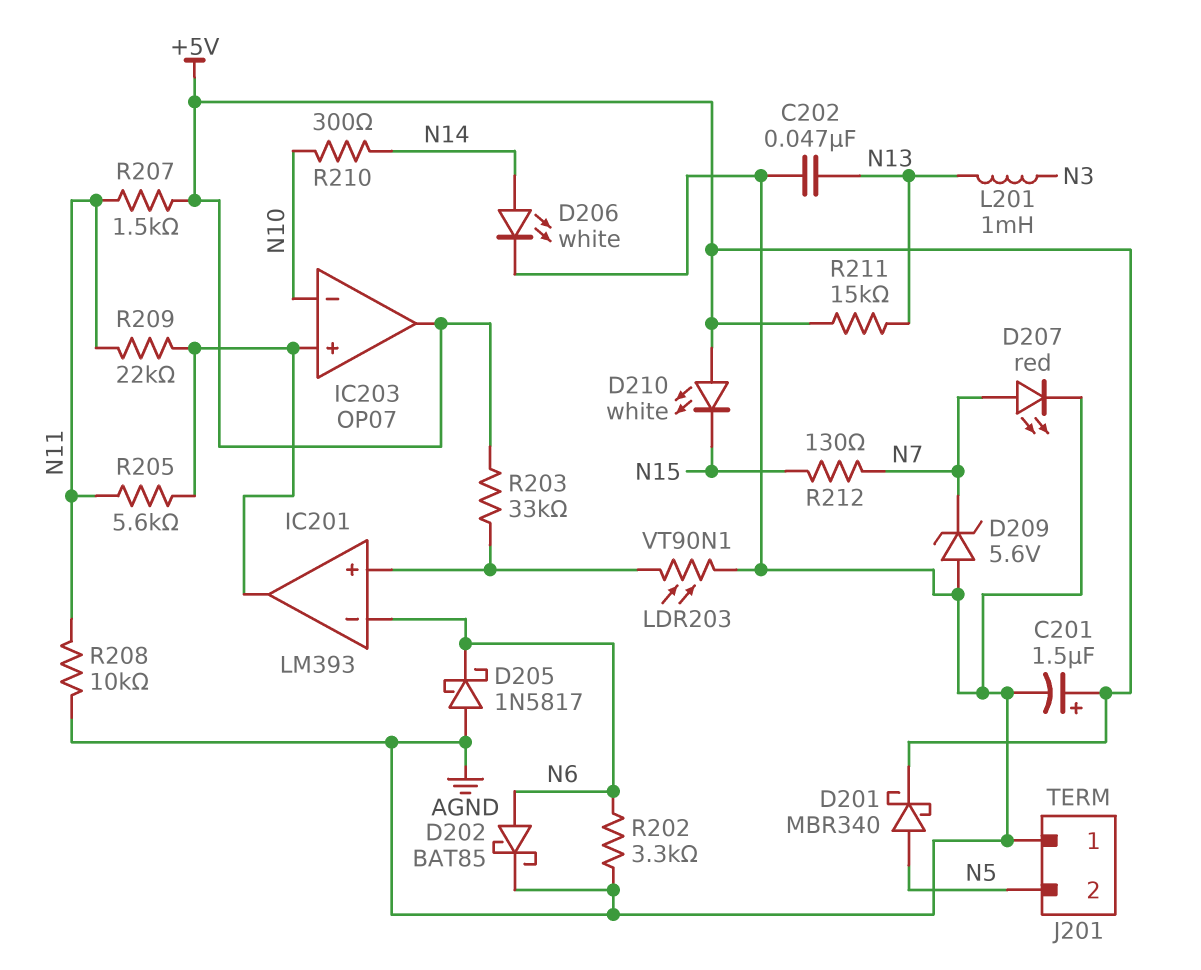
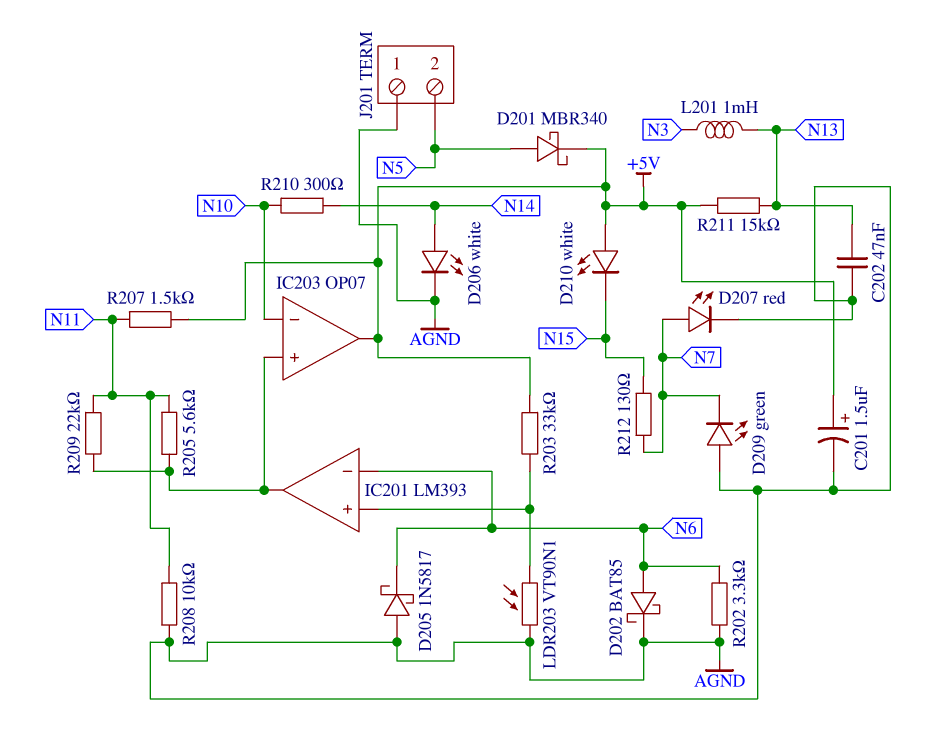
D209: zener 5.6V (A AGND, K N7) -> LED green (A AGND, K N7)

